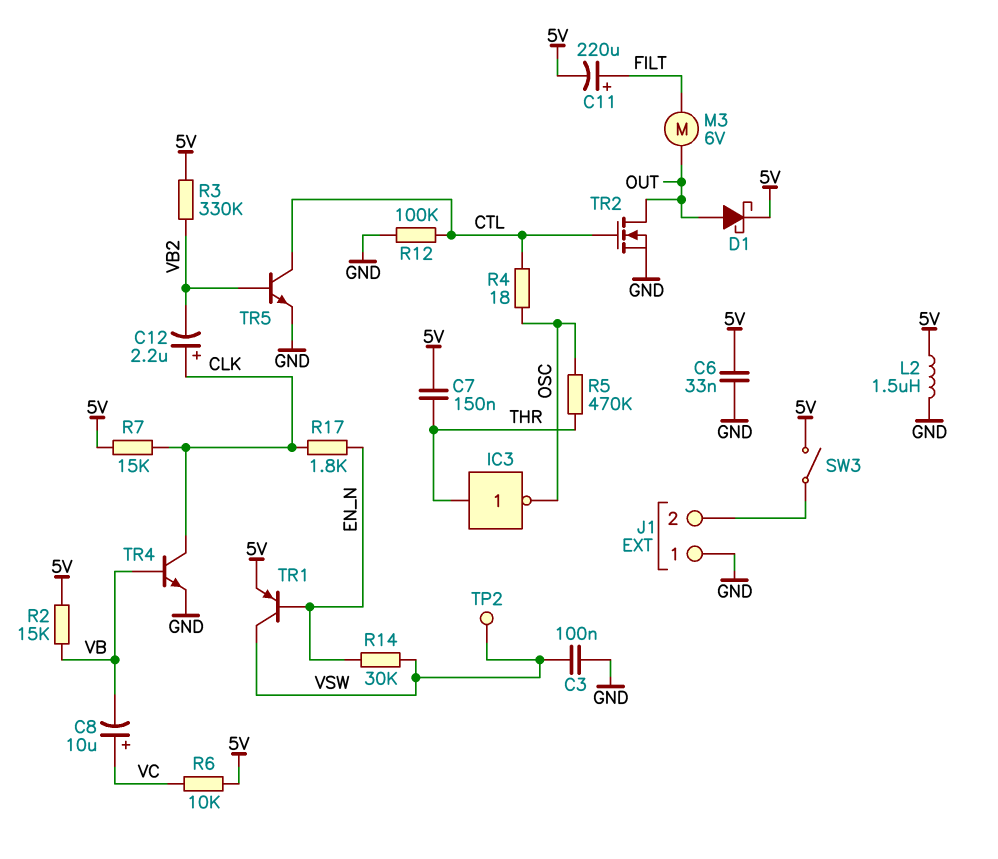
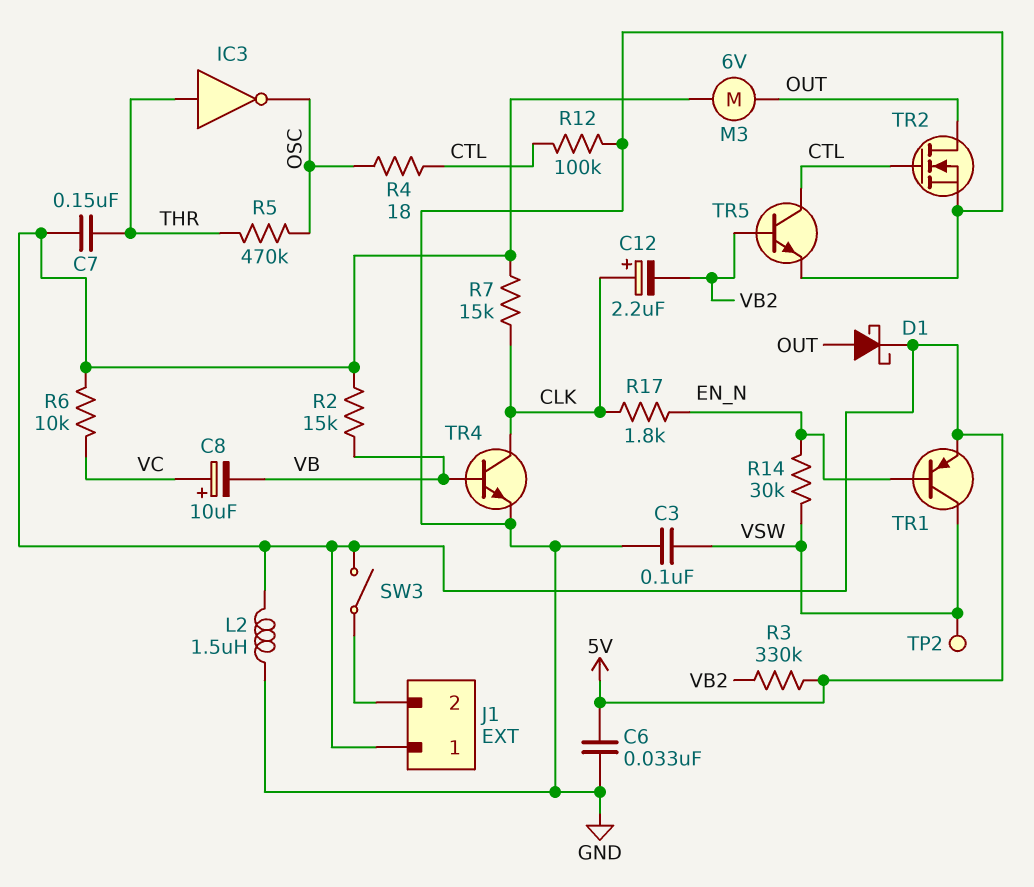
C11: 220uF (plus FILT, minus 5V) -> none
J1 pin 1: GND -> 5V
M3: motor 6V (FILT, OUT) -> motor 6V (5V, OUT)

